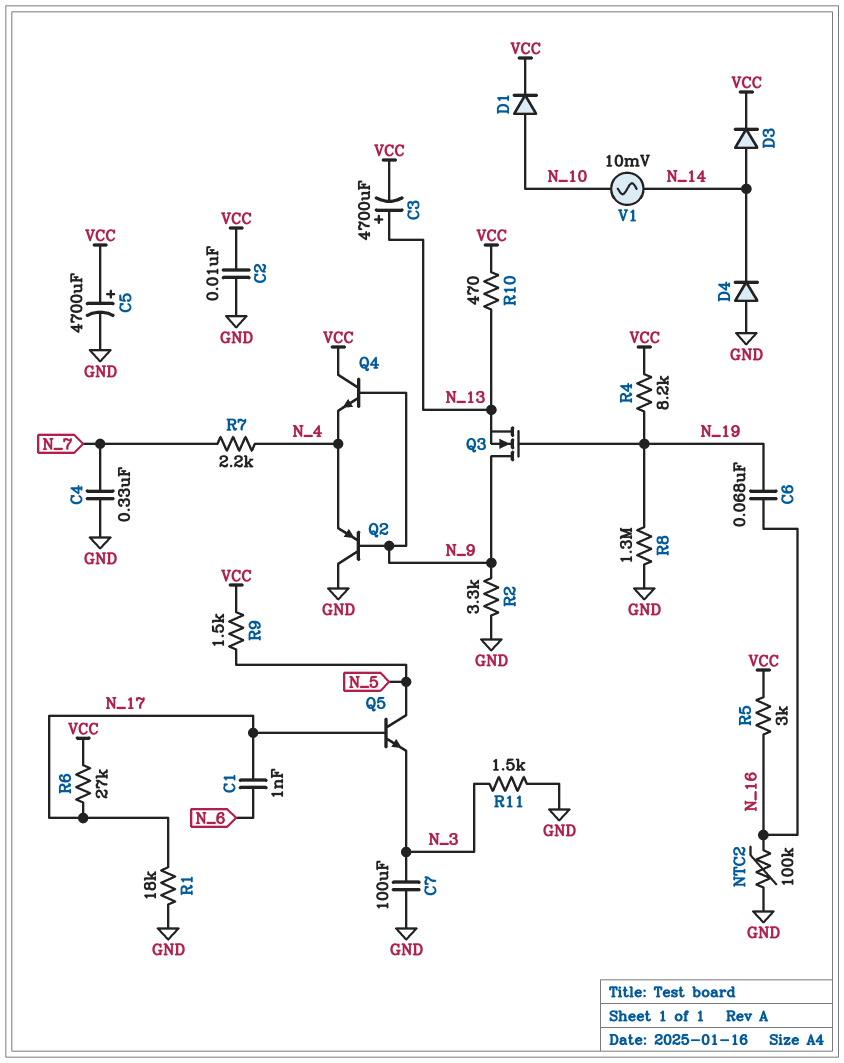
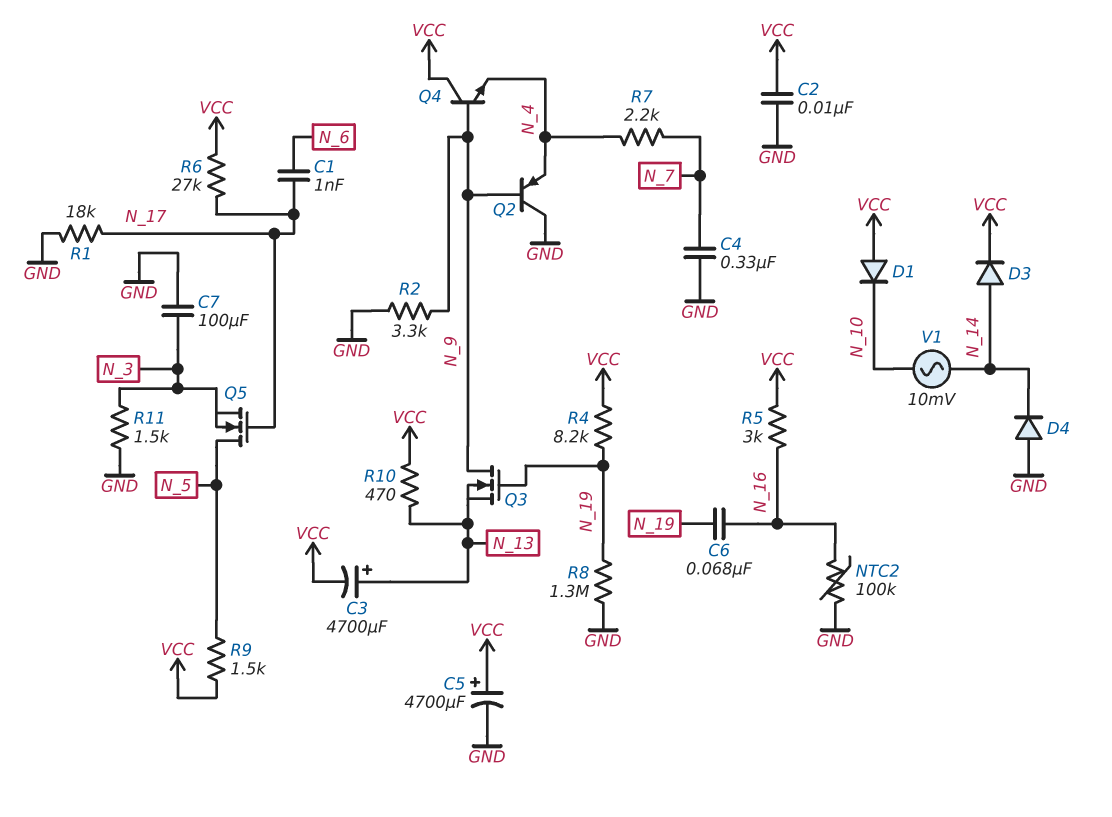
D1: diode (A N_10, K VCC) -> diode (A VCC, K N_10)
Q5: NPN (B N_17, C N_5, E N_3) -> NMOS (G N_17, D N_5, S N_3)

